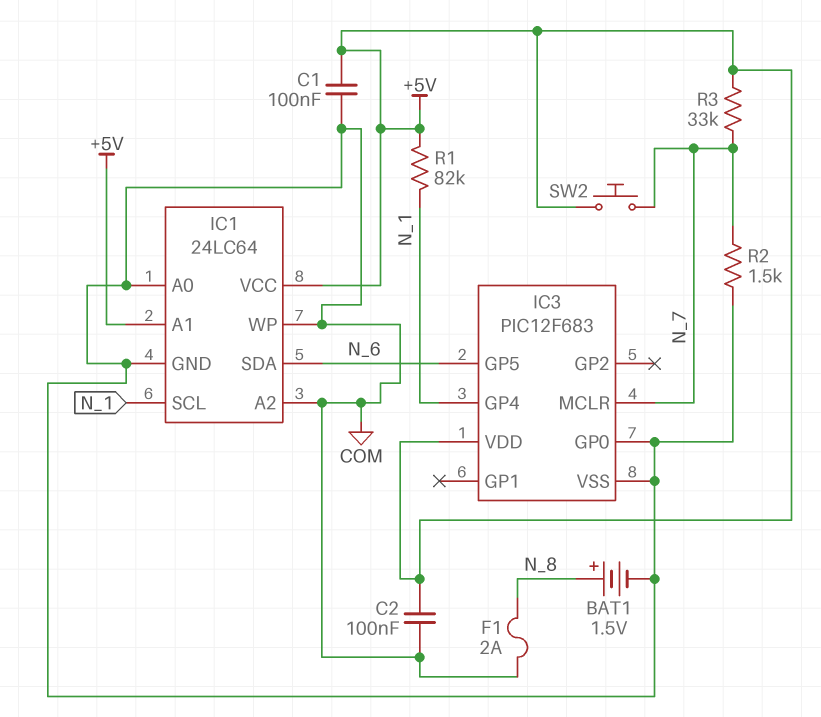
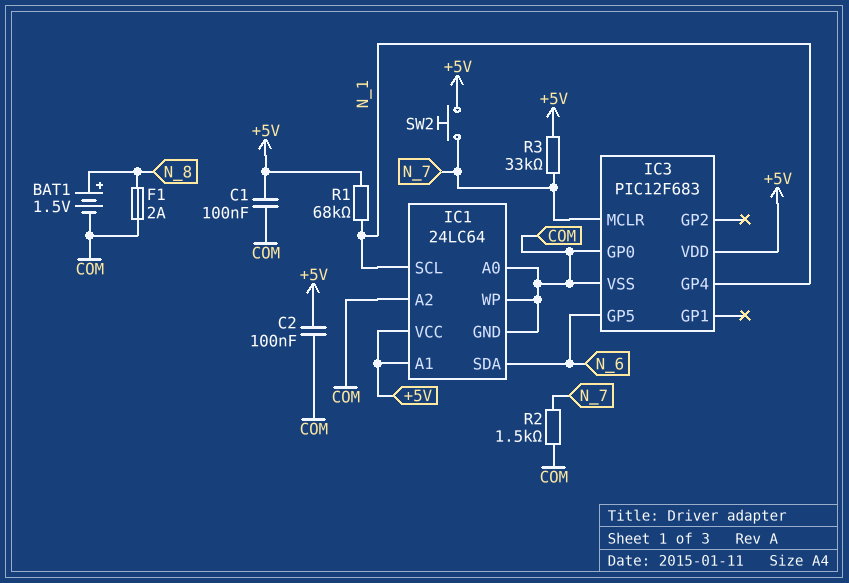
R1: 82k (+5V, N_1) -> 68k (+5V, N_1)

